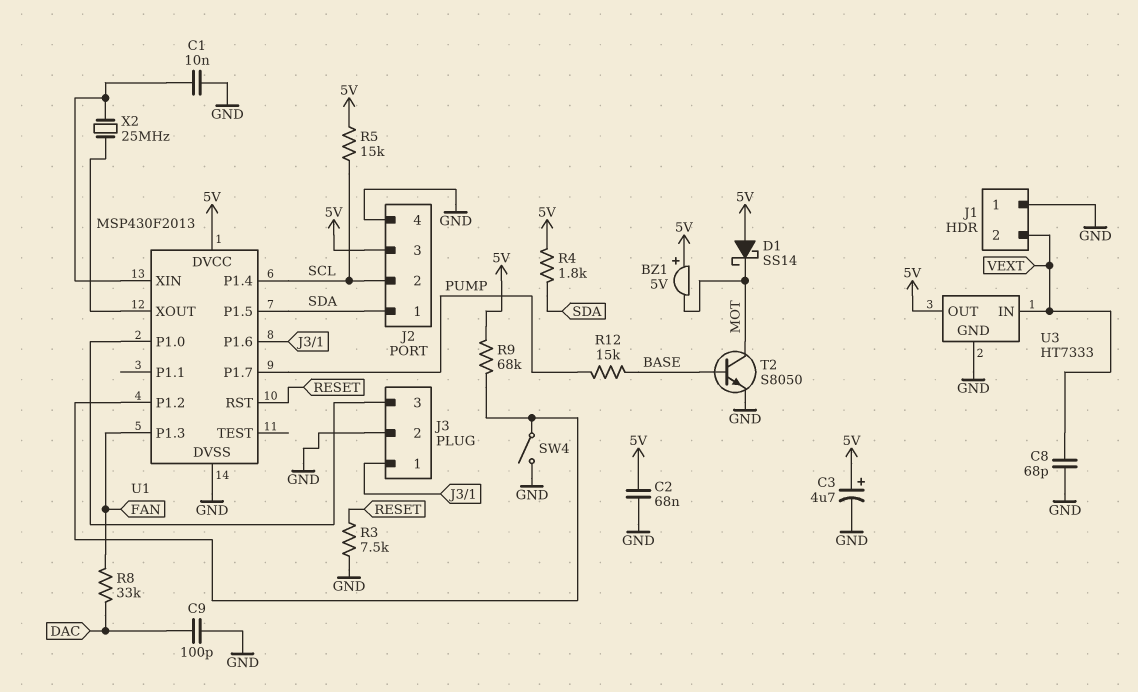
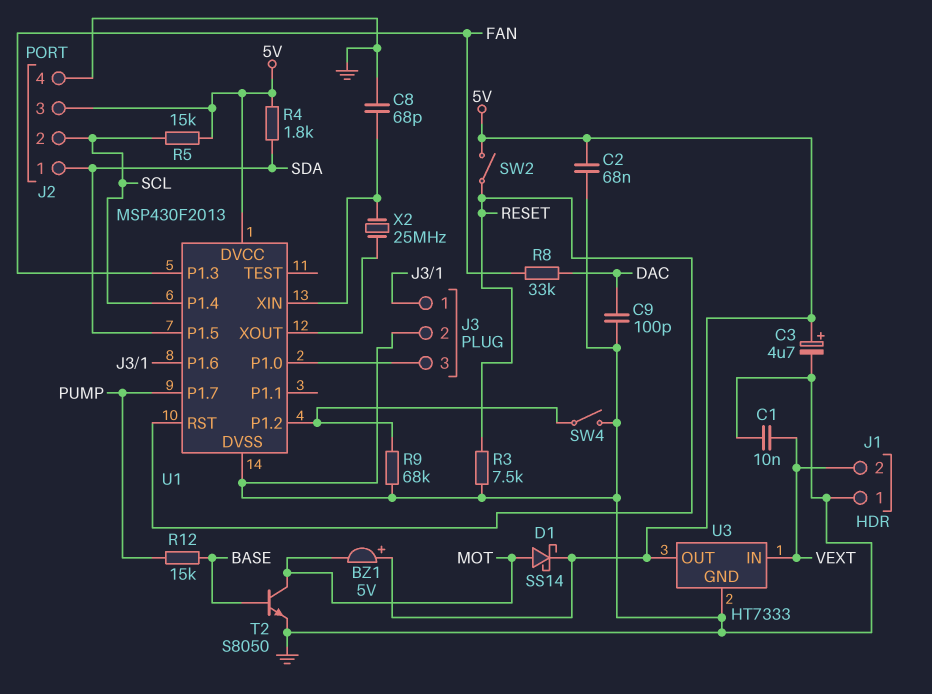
C1: 10nF (GND, U1/XIN) -> 10nF (GND, VEXT)
C8: 68pF (GND, VEXT) -> 68pF (GND, U1/XIN)
D1: schottky SS14 (A 5V, K MOT) -> schottky SS14 (A MOT, K 5V)
R9: 68k (5V, U1/P1.2) -> 68k (GND, U1/P1.2)
SW2: none -> switch (5V, RESET)

